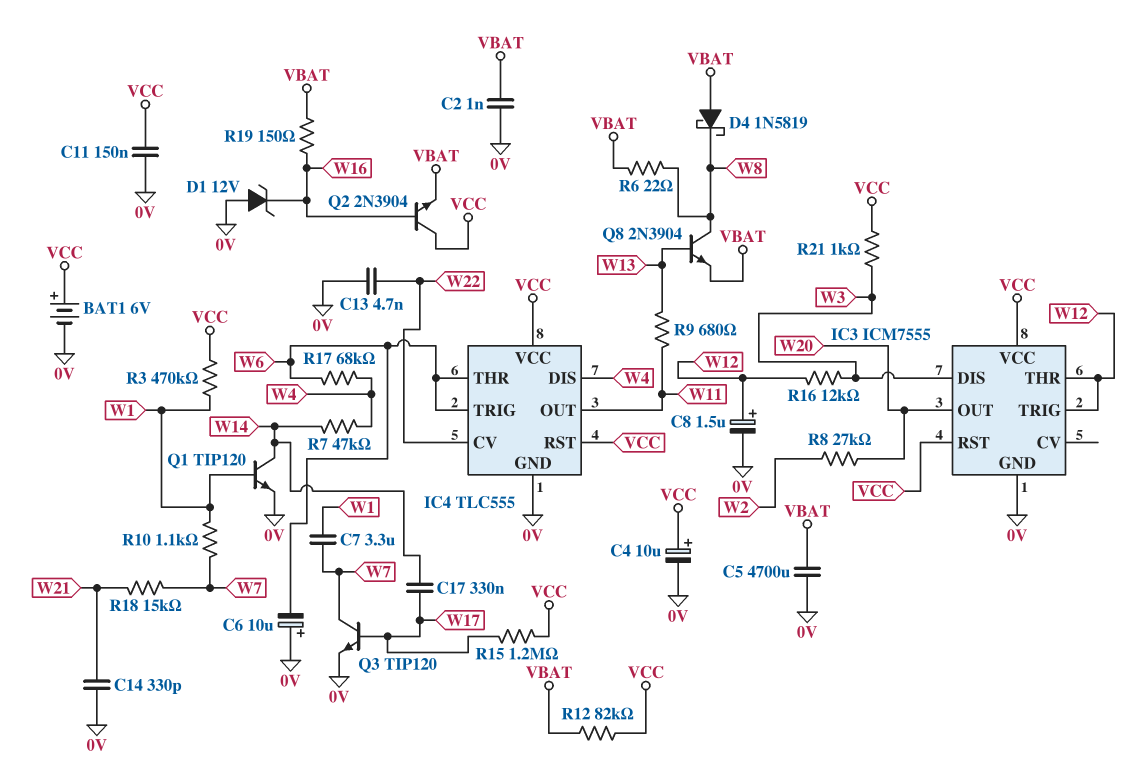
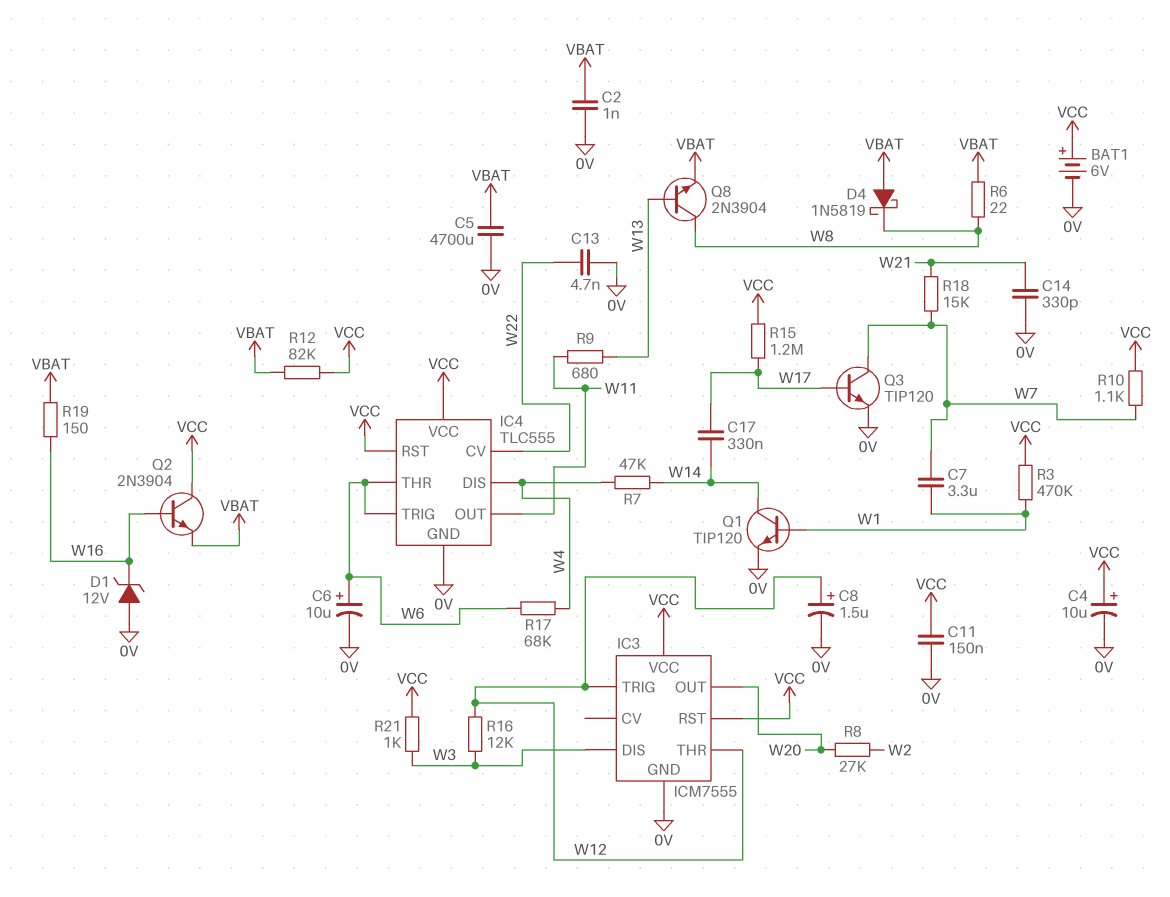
C6: 10uF (plus 0V, minus W6) -> 10uF (plus W6, minus 0V)
R10: 1.1k (W1, W7) -> 1.1k (VCC, W7)

